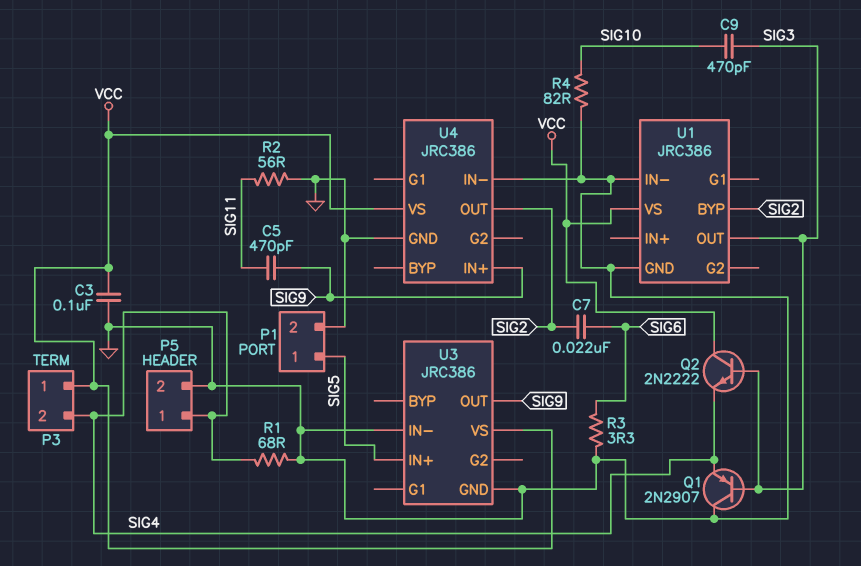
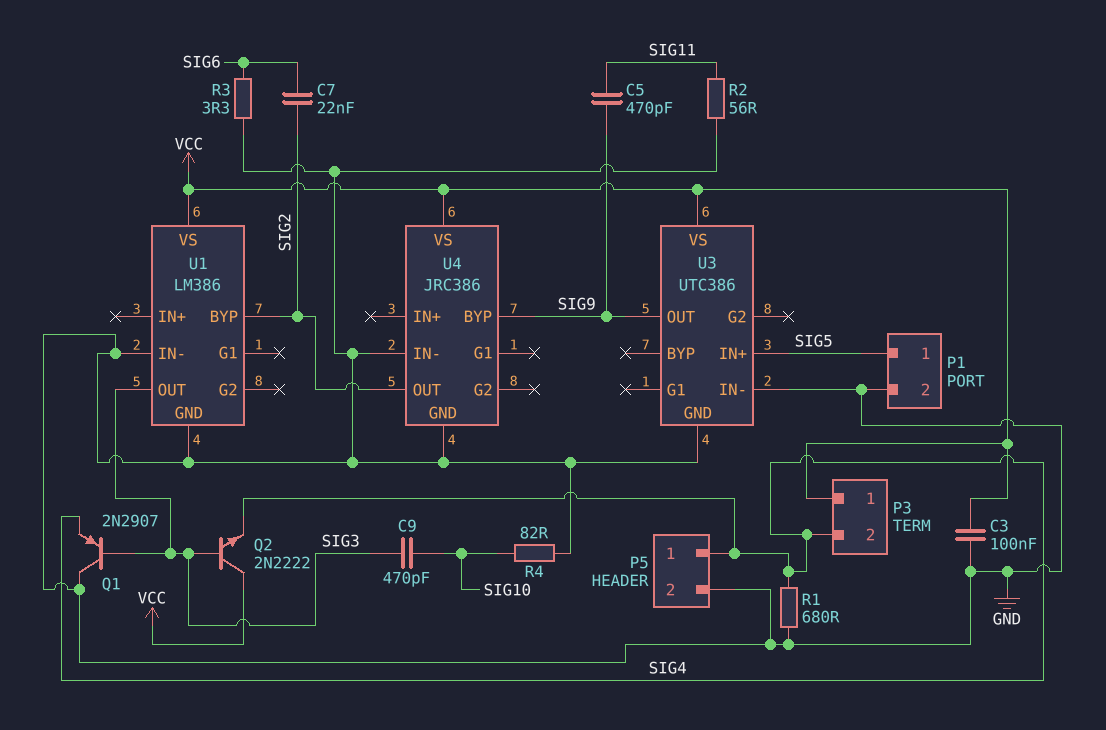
R1: 68 (GND, SIG4) -> 680 (GND, SIG4)
U1: JRC386 -> LM386
U3: JRC386 -> UTC386
U4 pin BYP: none -> SIG9
U4 pin IN+: SIG9 -> none

